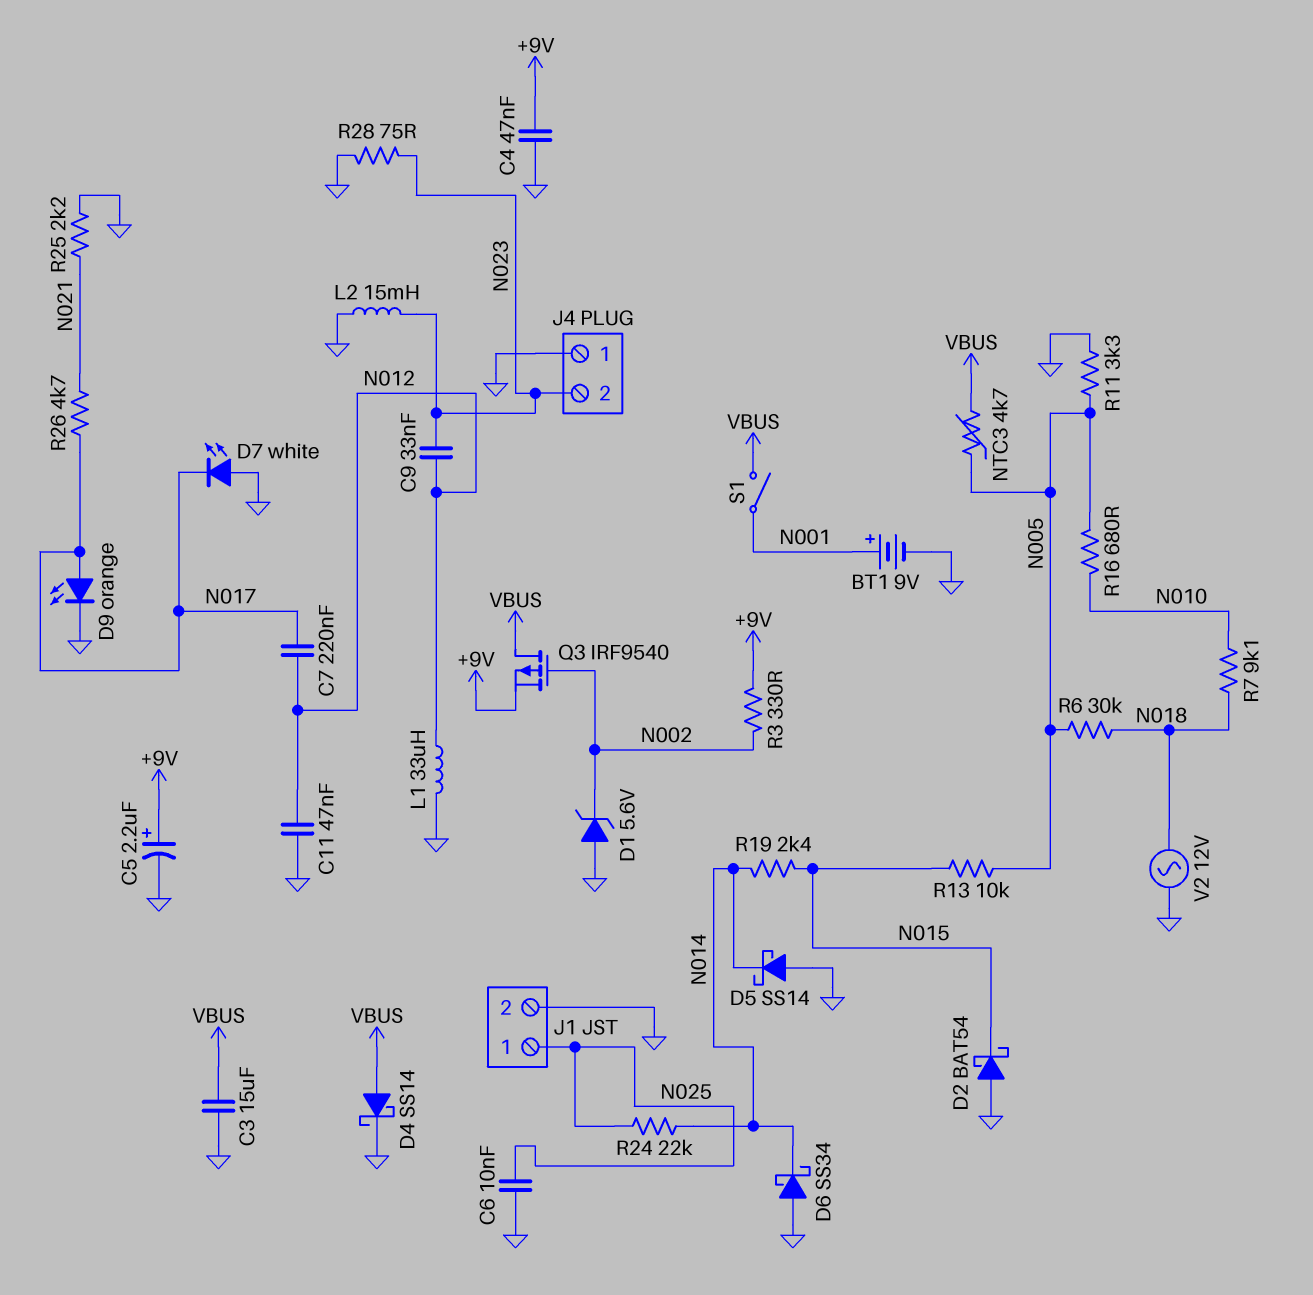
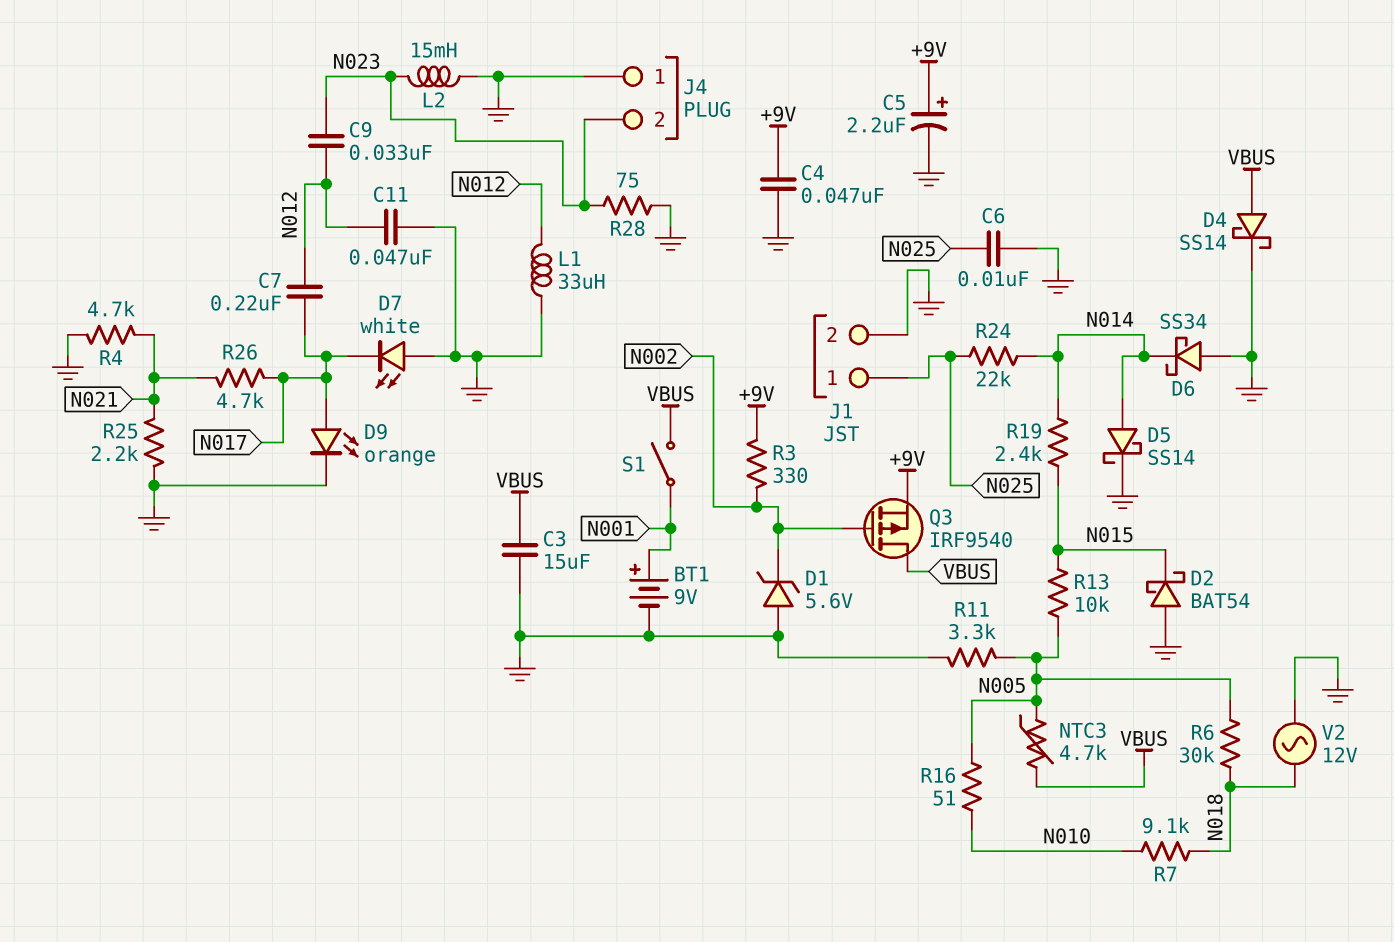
D5: schottky SS14 (A GND, K N014) -> schottky SS14 (A N014, K GND)
R4: none -> 4.7k (GND, N021)
R16: 680 (N005, N010) -> 51 (N005, N010)

